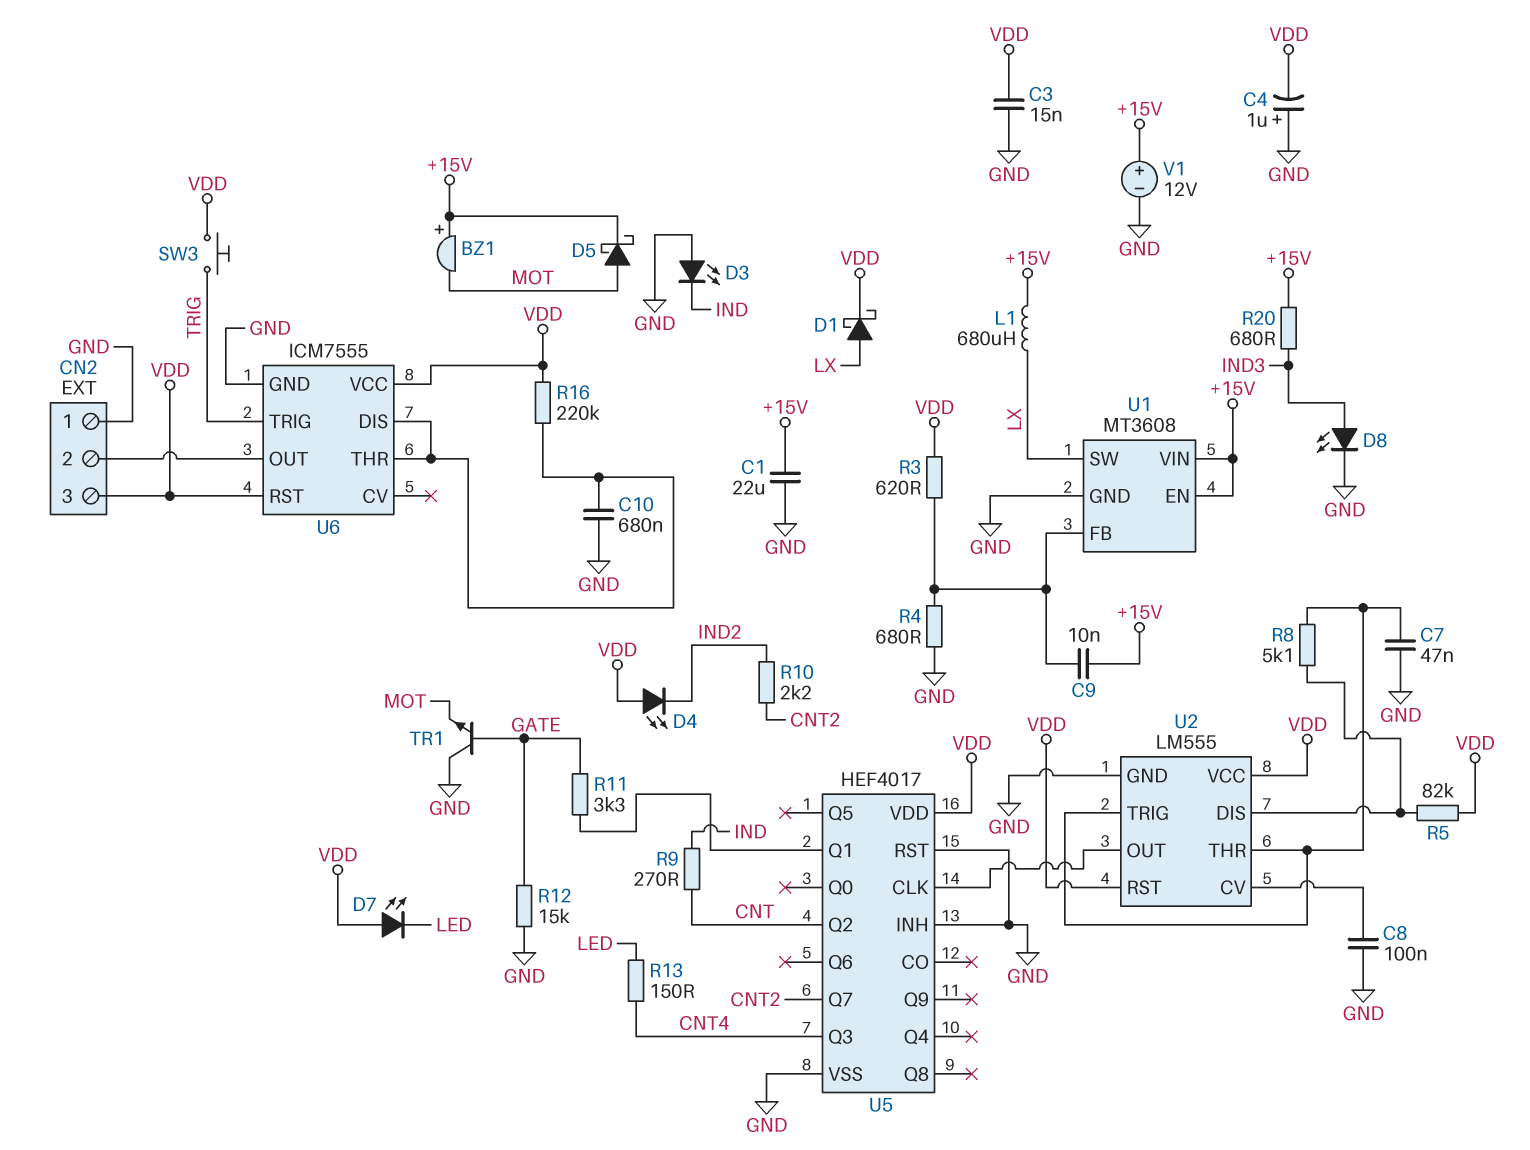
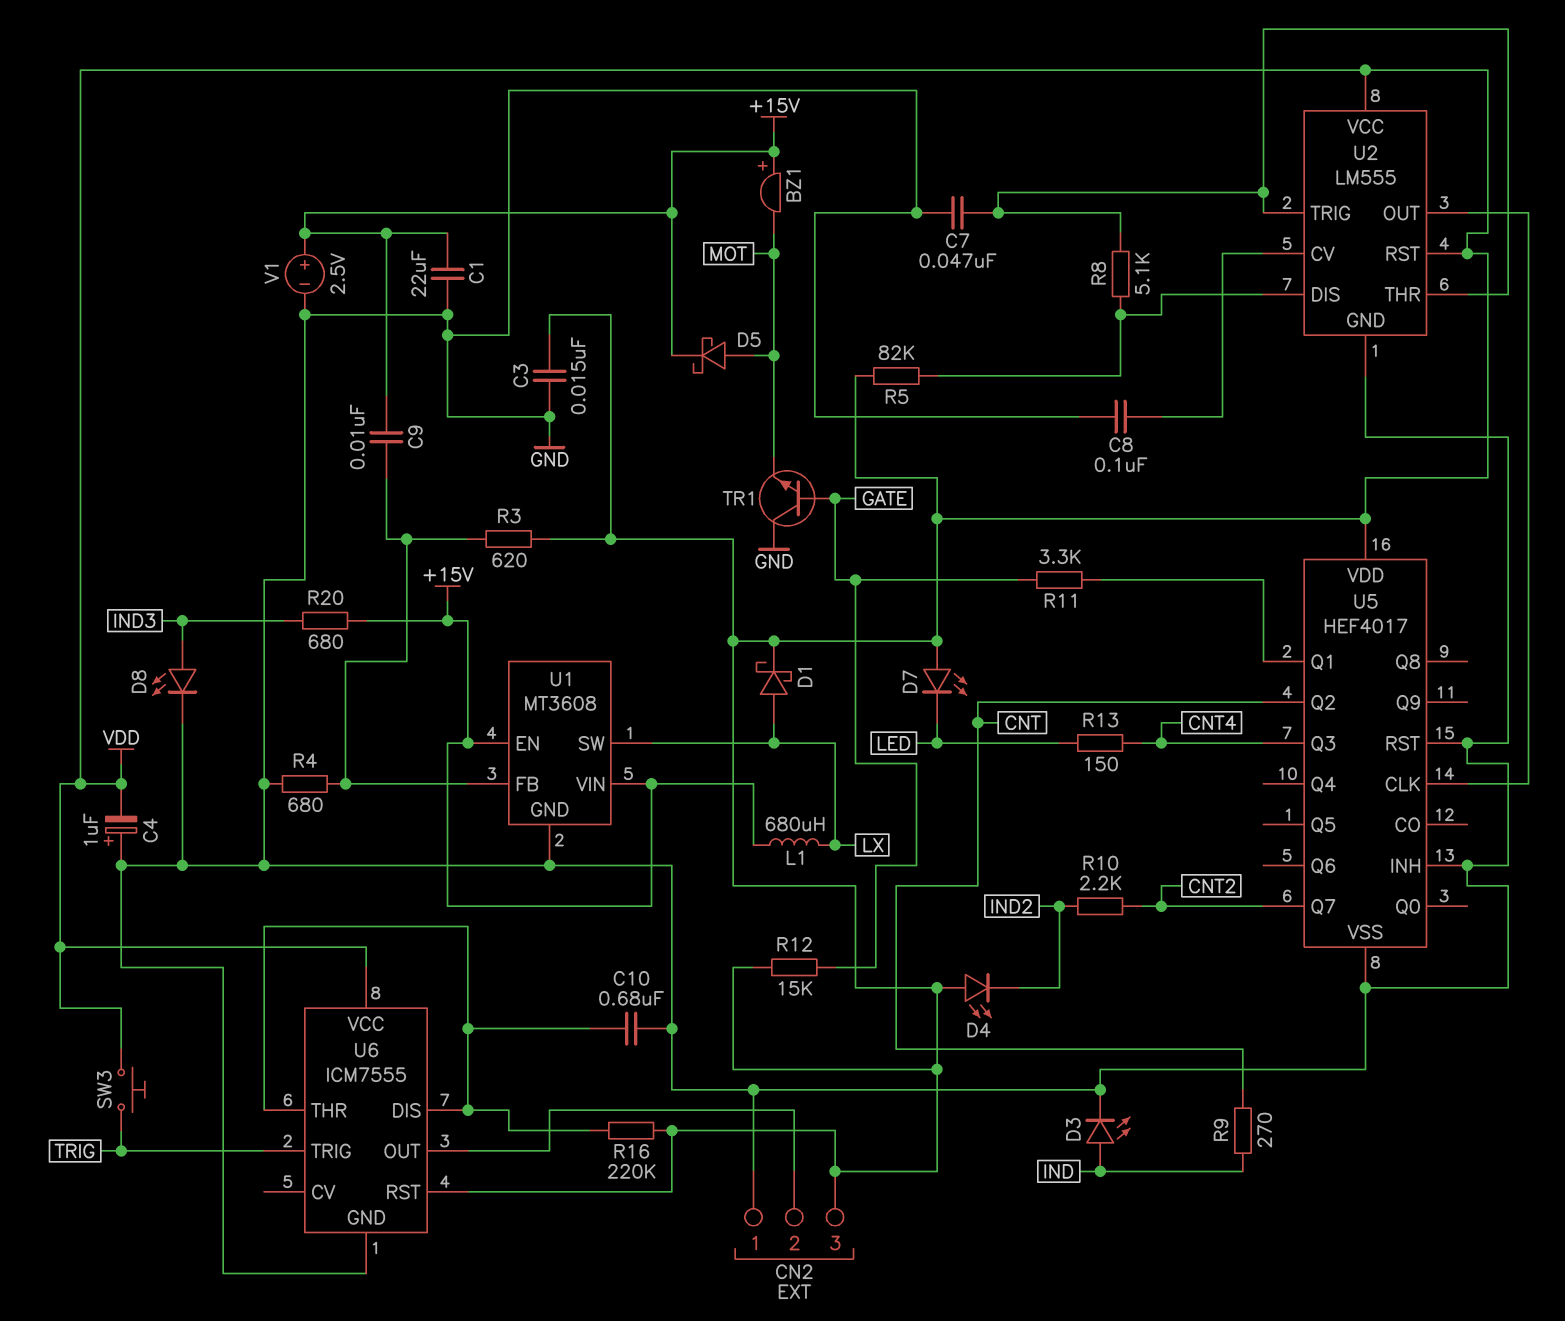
D3: LED (A GND, K IND) -> LED (A IND, K GND)
R12: 15k (GATE, GND) -> 15k (GATE, VDD)
V1: 12V (plus +15V, minus GND) -> 2.5V (plus +15V, minus GND)

